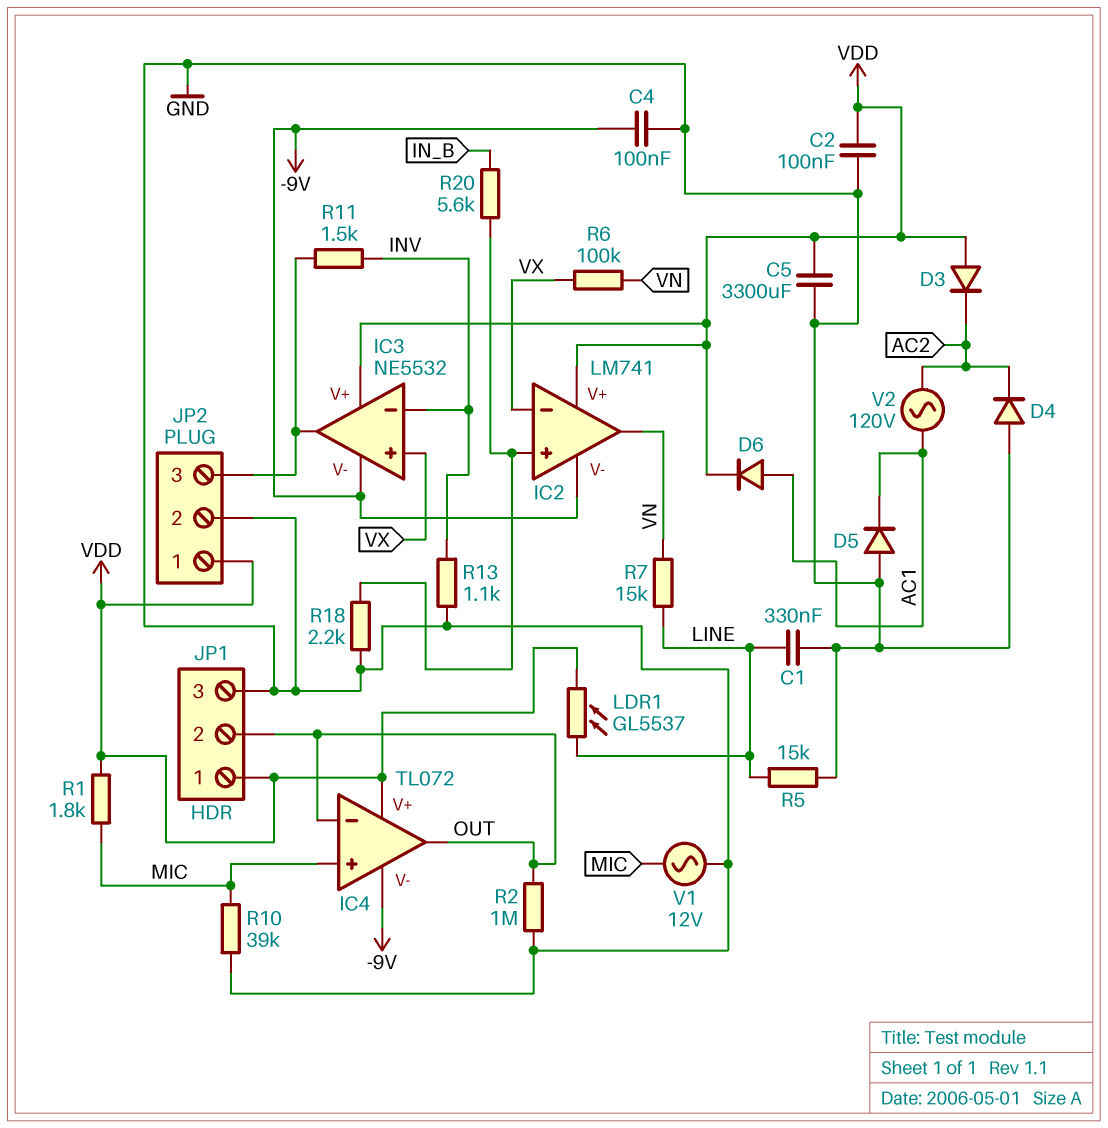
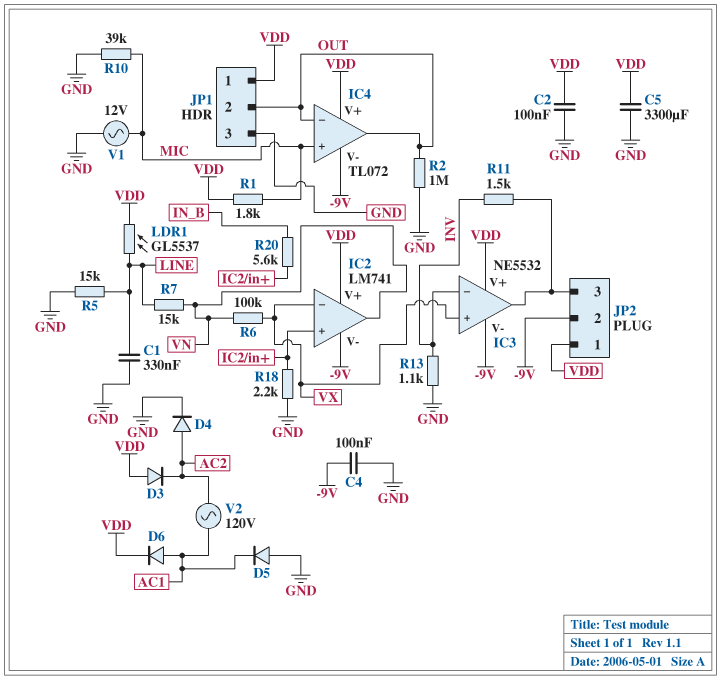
D4: diode (A GND, K AC2) -> diode (A AC2, K GND)
JP2 pin 2: GND -> -9V

